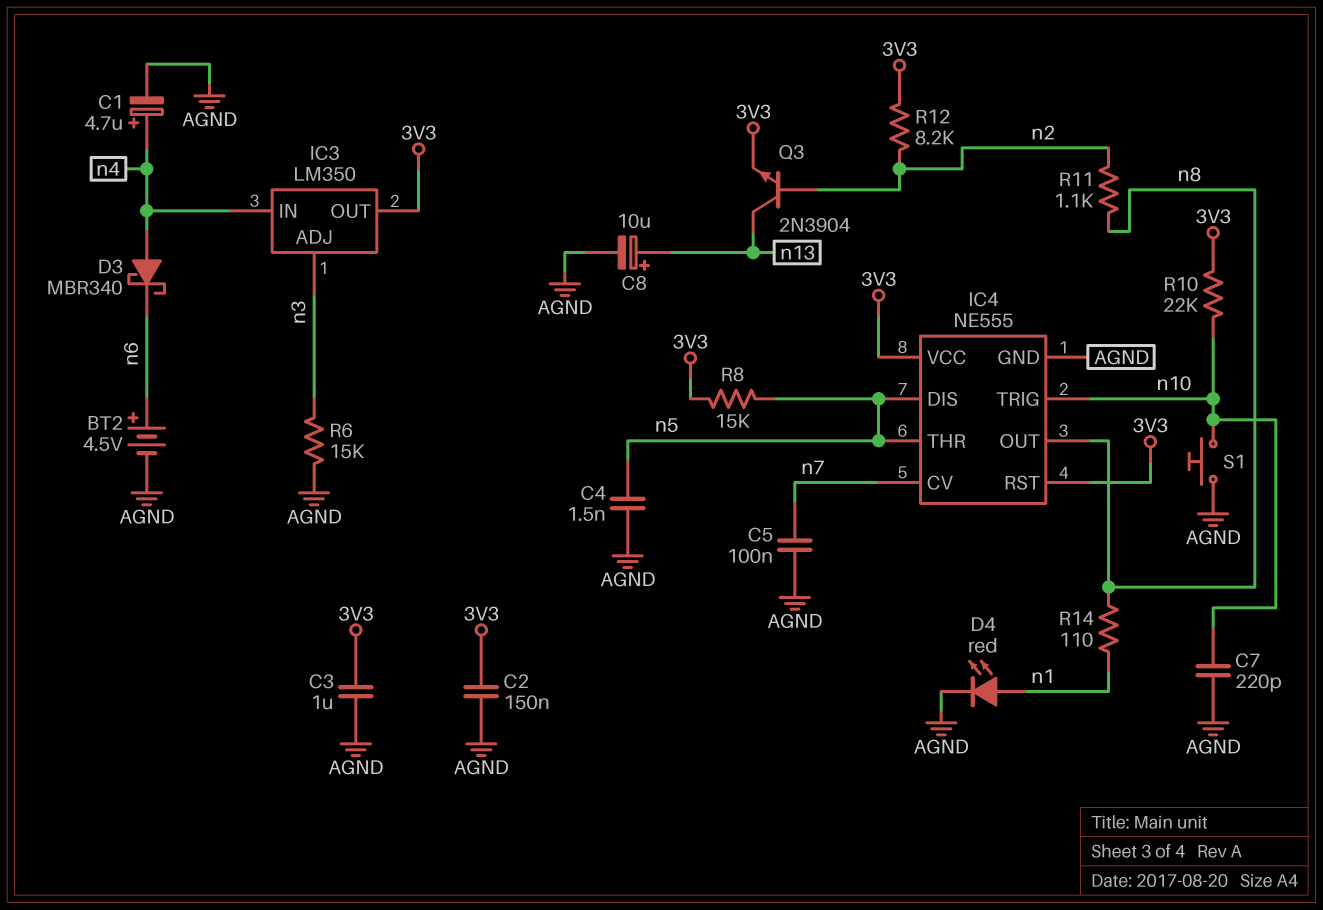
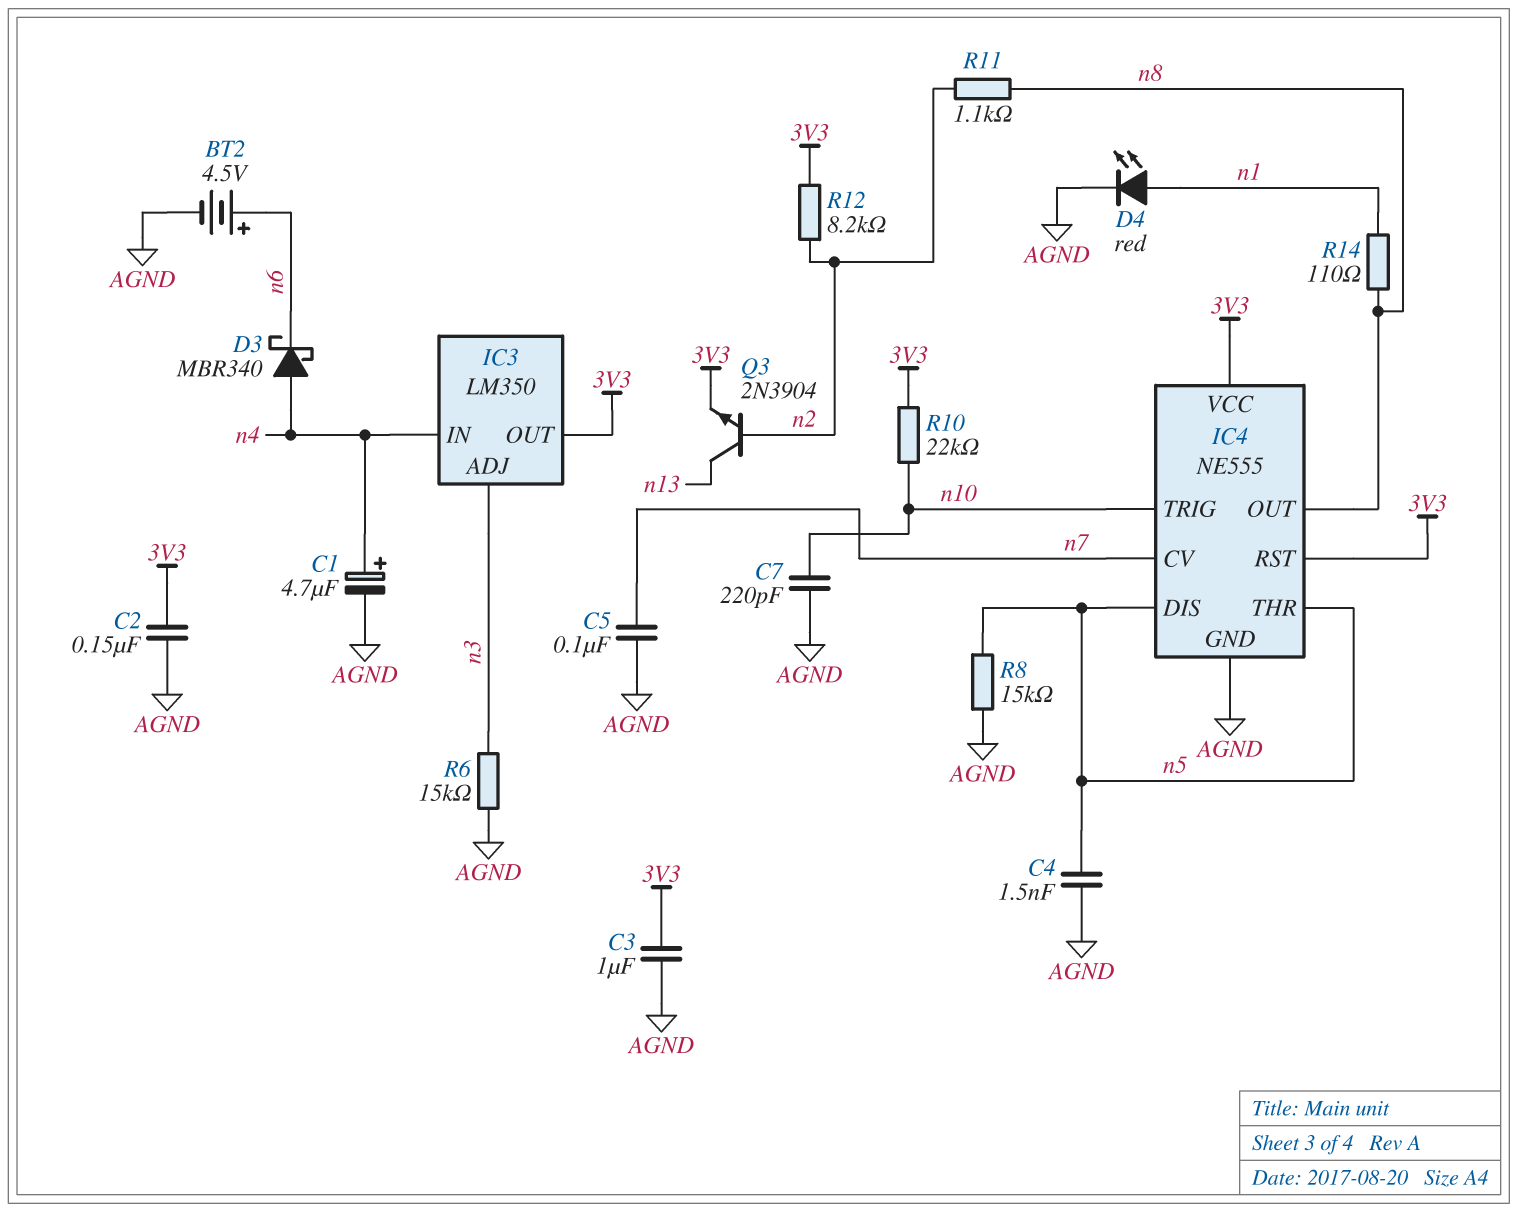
C8: 10uF (plus n13, minus AGND) -> none
R8: 15k (3V3, n5) -> 15k (AGND, n5)
S1: button (AGND, n10) -> none

